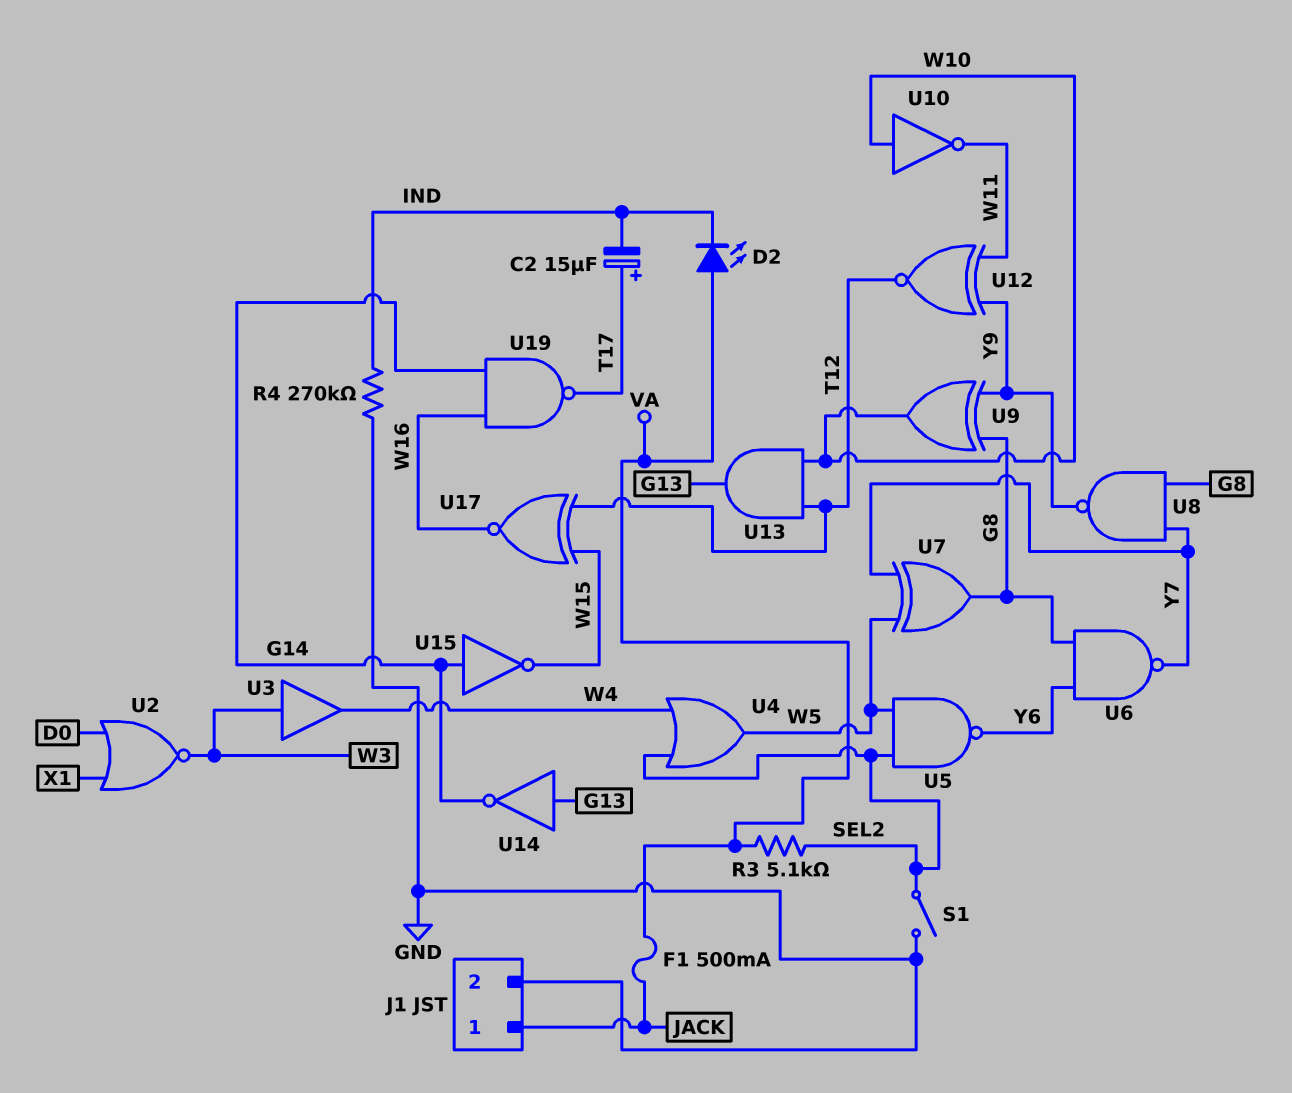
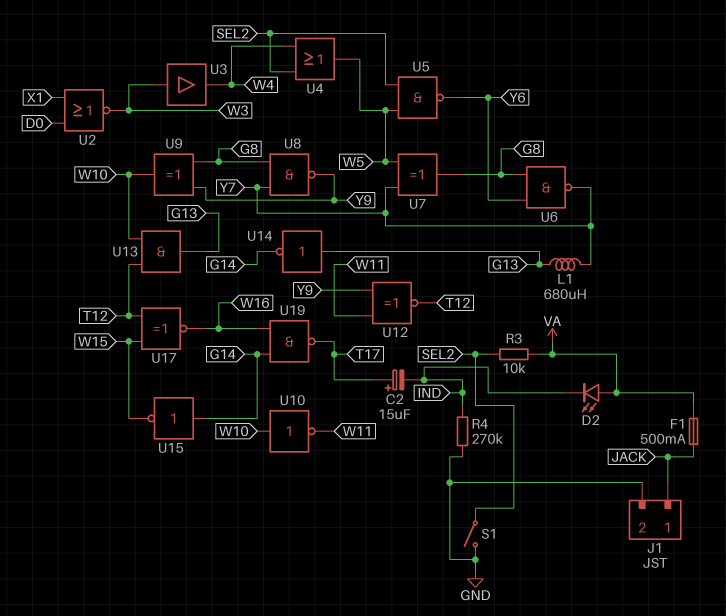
L1: none -> 680uH (G13, Y7)
R3: 5.1k (SEL2, VA) -> 10k (SEL2, VA)

